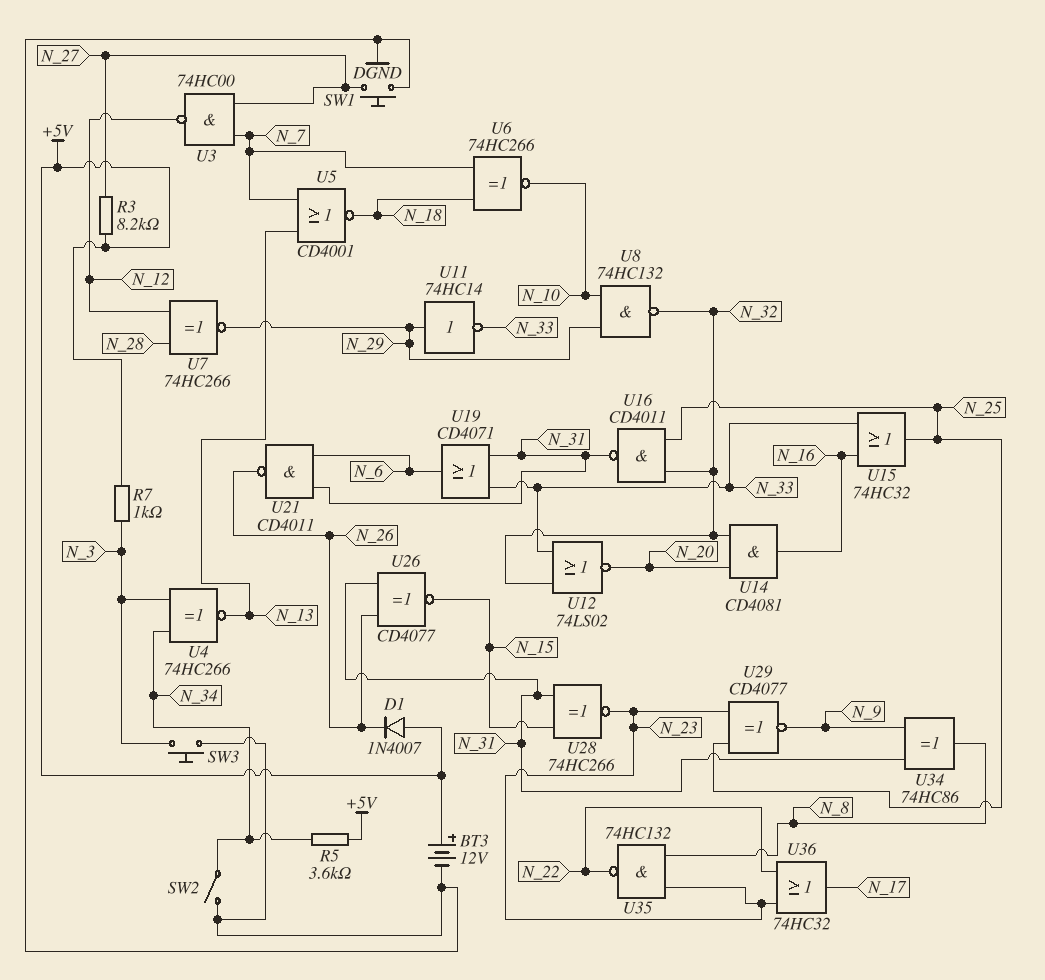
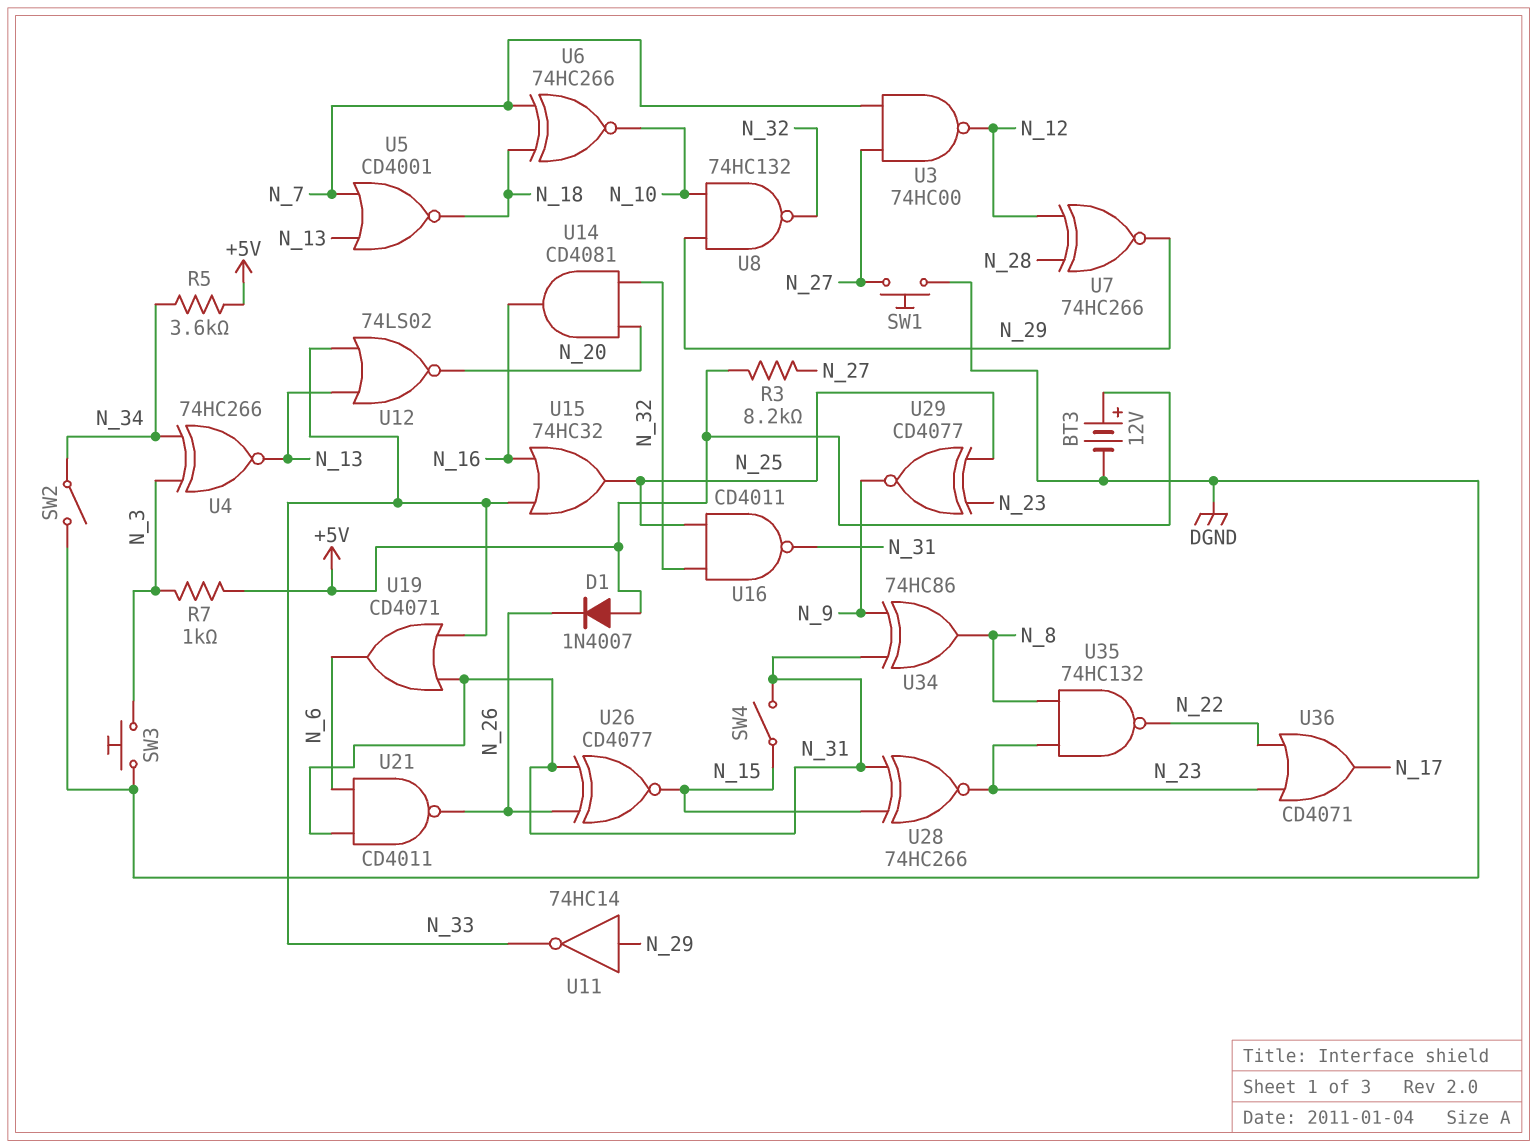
SW4: none -> switch (N_15, N_31)
U12: NOR 74LS02 (in N_32, in N_33, out N_20) -> NOR 74LS02 (in N_13, in N_33, out N_20)
U36: OR 74HC32 (in N_22, in N_23, out N_17) -> OR CD4071 (in N_22, in N_23, out N_17)

